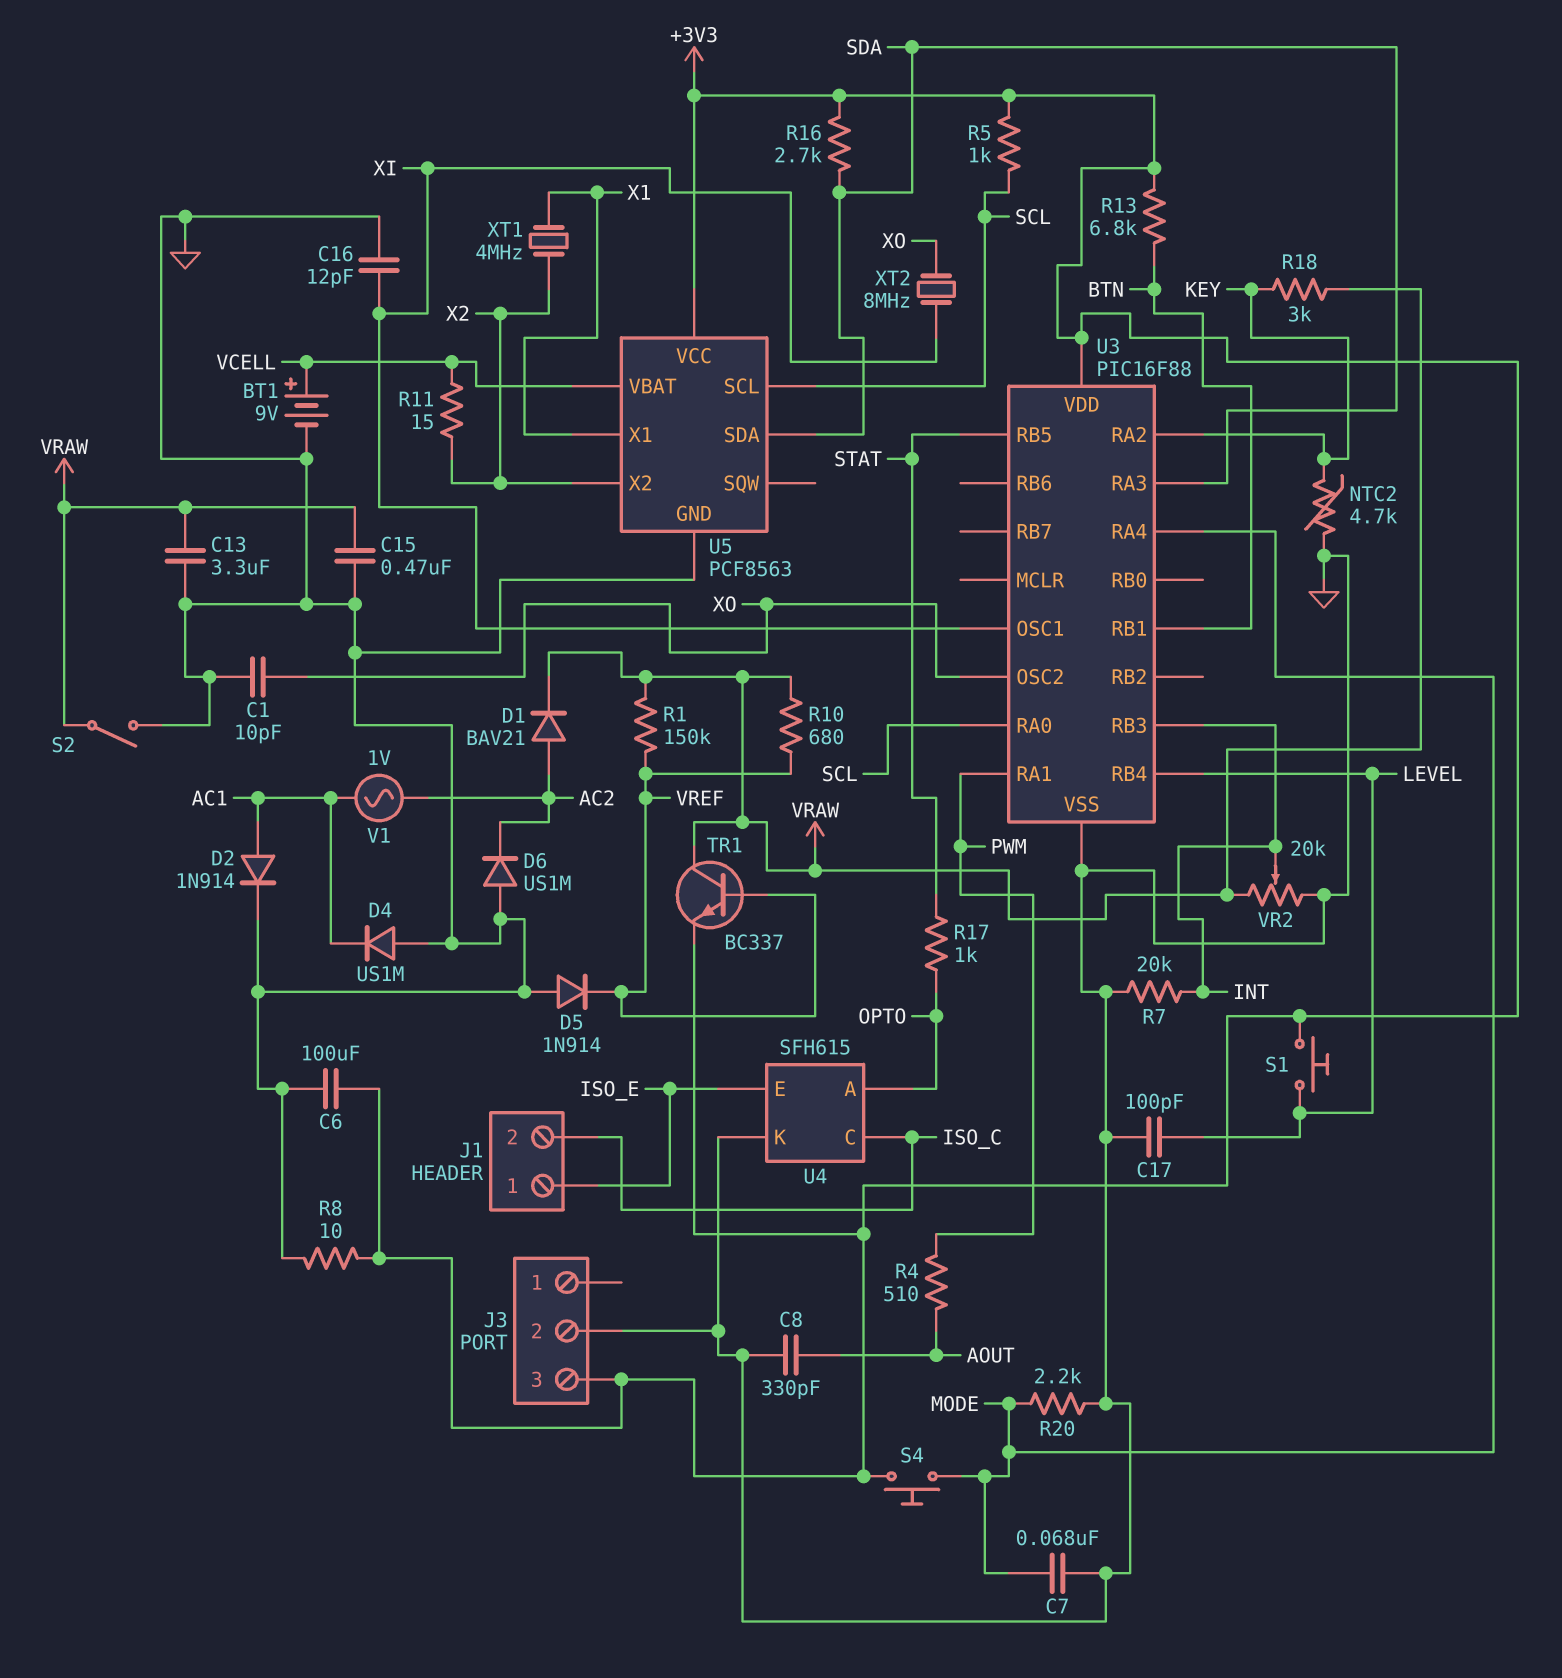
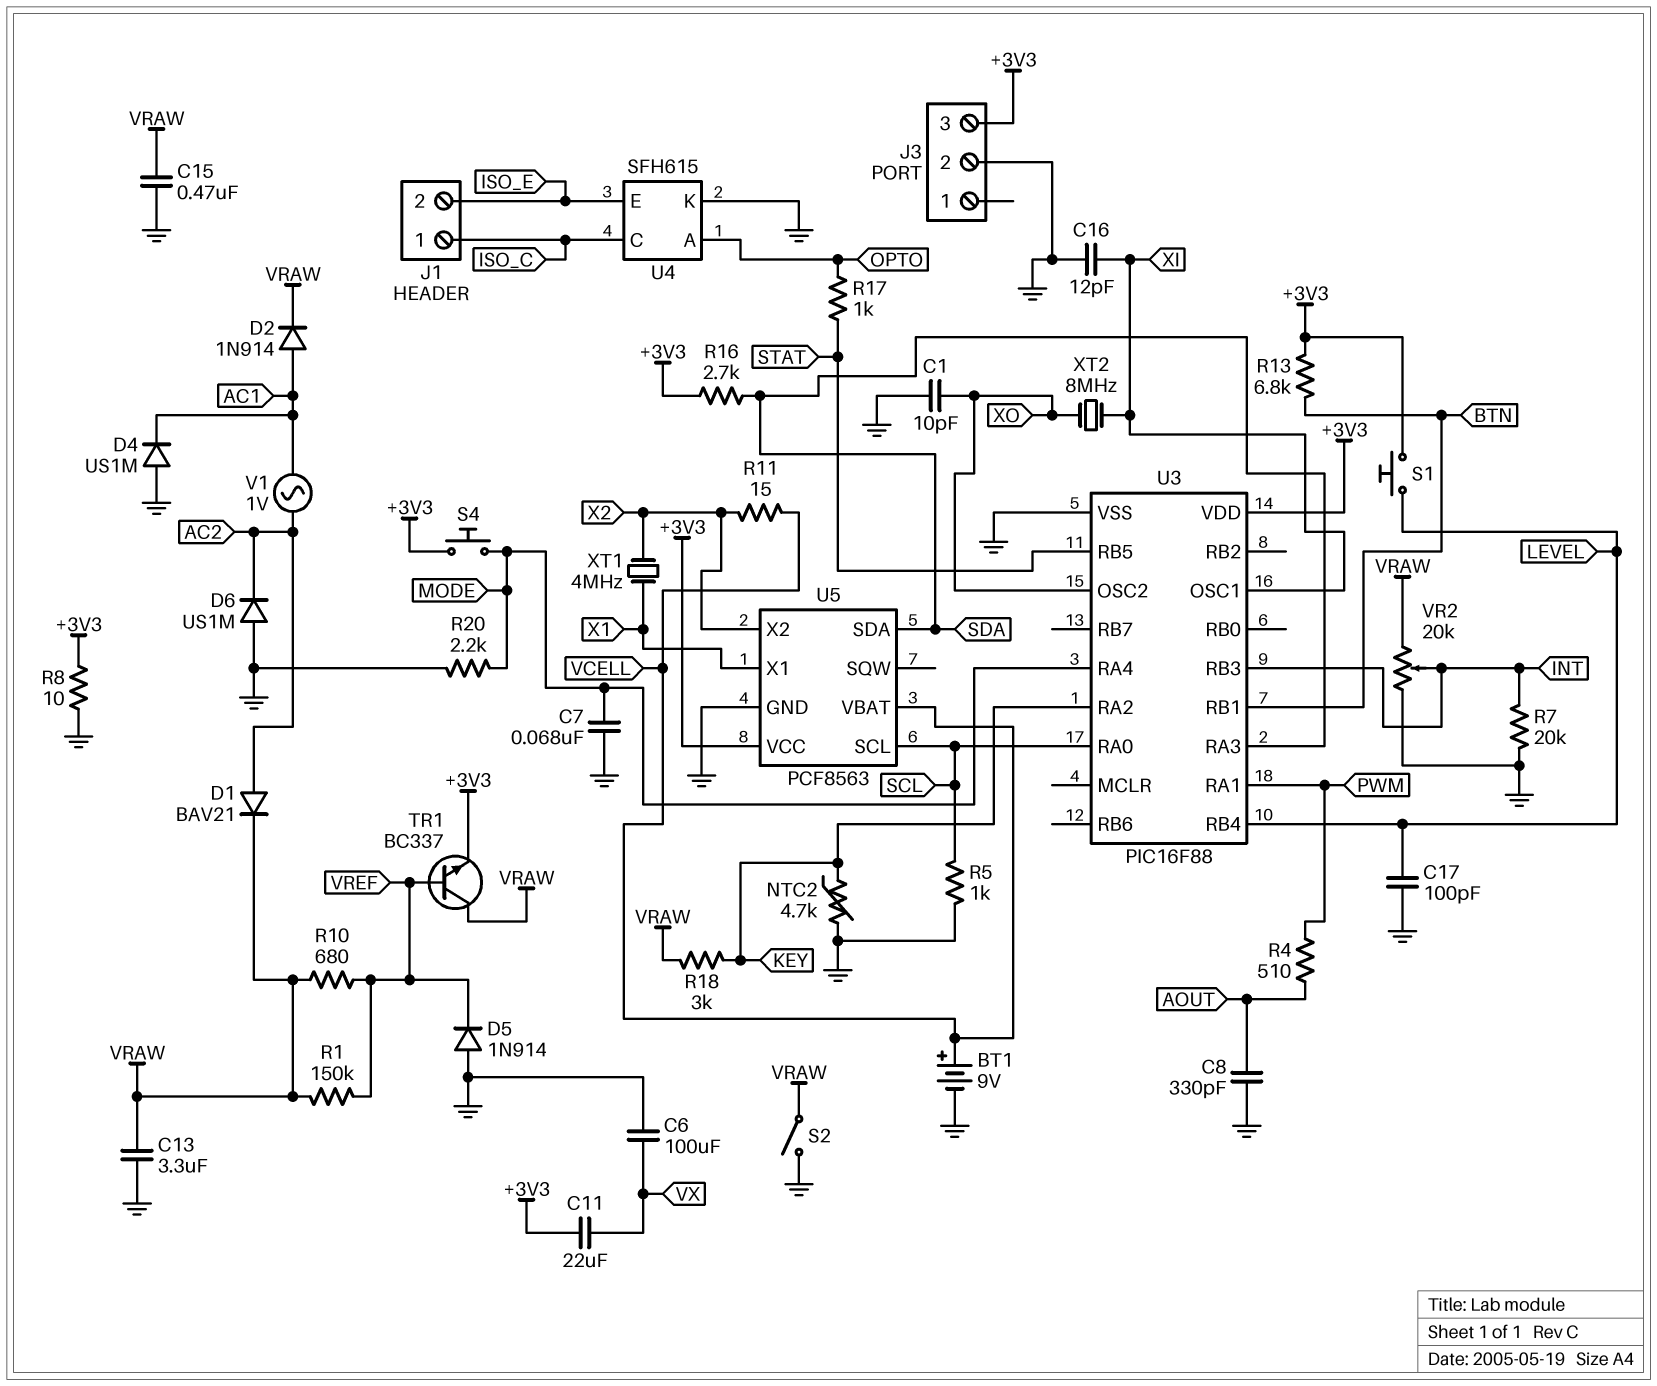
C6: 100uF (+3V3, GND) -> 100uF (GND, VX)
C11: none -> 22uF (+3V3, VX)
D2: diode 1N914 (A AC1, K GND) -> diode 1N914 (A AC1, K VRAW)
J1 pin 1: ISO_E -> ISO_C
J1 pin 2: ISO_C -> ISO_E
R5: 1k (+3V3, SCL) -> 1k (GND, SCL)

